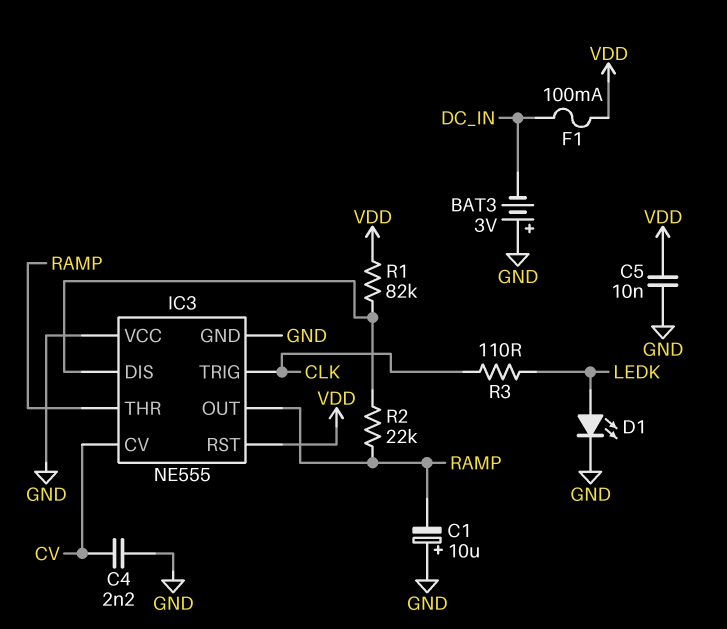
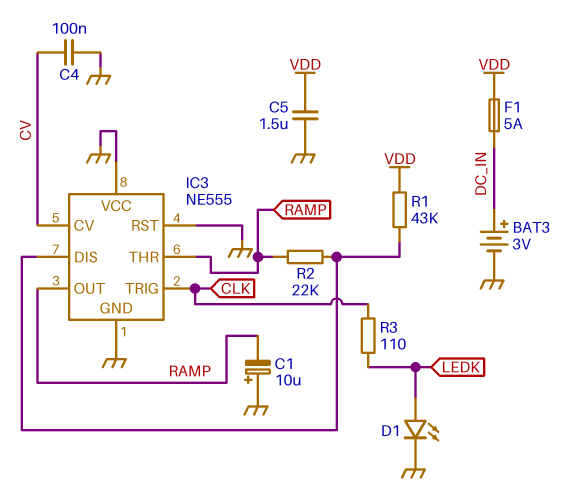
BAT3: 3V (plus GND, minus DC_IN) -> 3V (plus DC_IN, minus GND)
C4: 2.2nF (CV, GND) -> 100nF (CV, GND)
C5: 10nF (GND, VDD) -> 1.5uF (GND, VDD)
F1: 100mA (DC_IN, VDD) -> 5A (DC_IN, VDD)
IC3 pin RST: VDD -> GND
R1: 82k (IC3/DIS, VDD) -> 43k (IC3/DIS, VDD)

